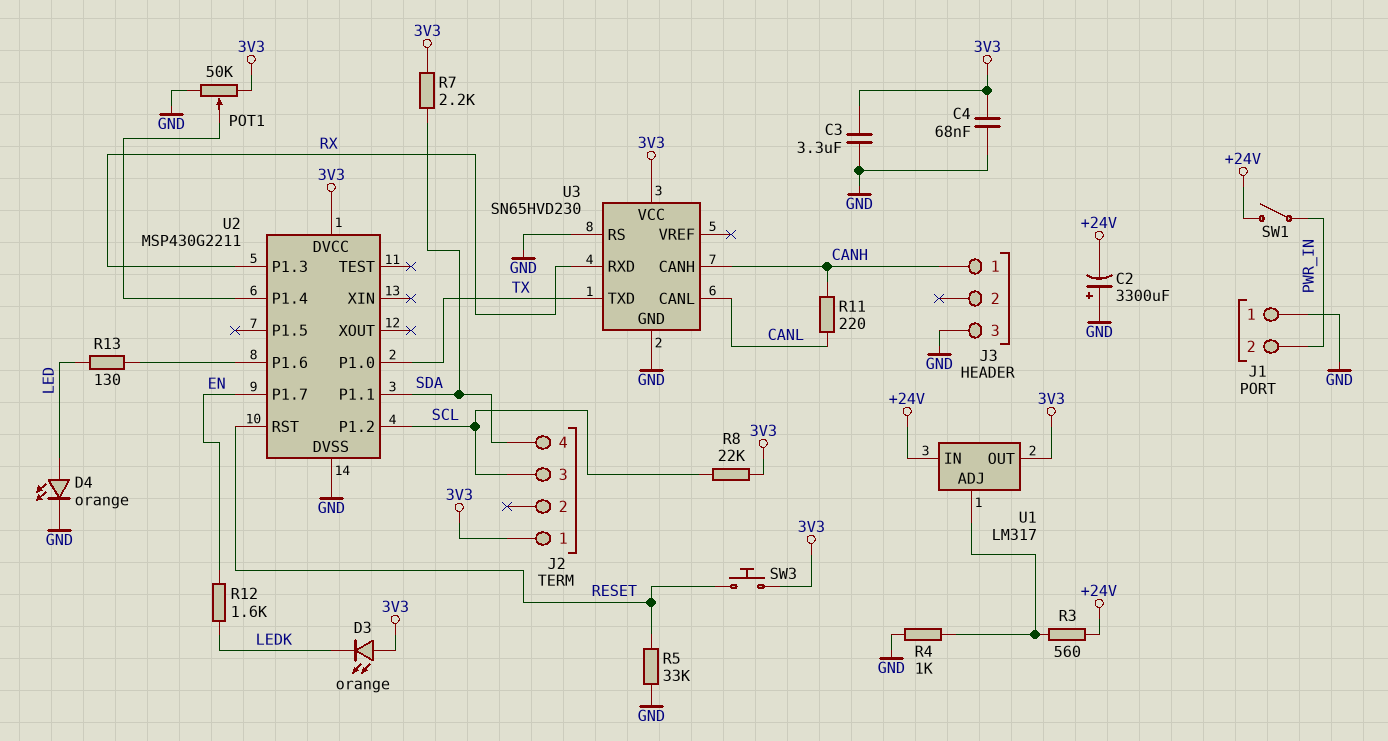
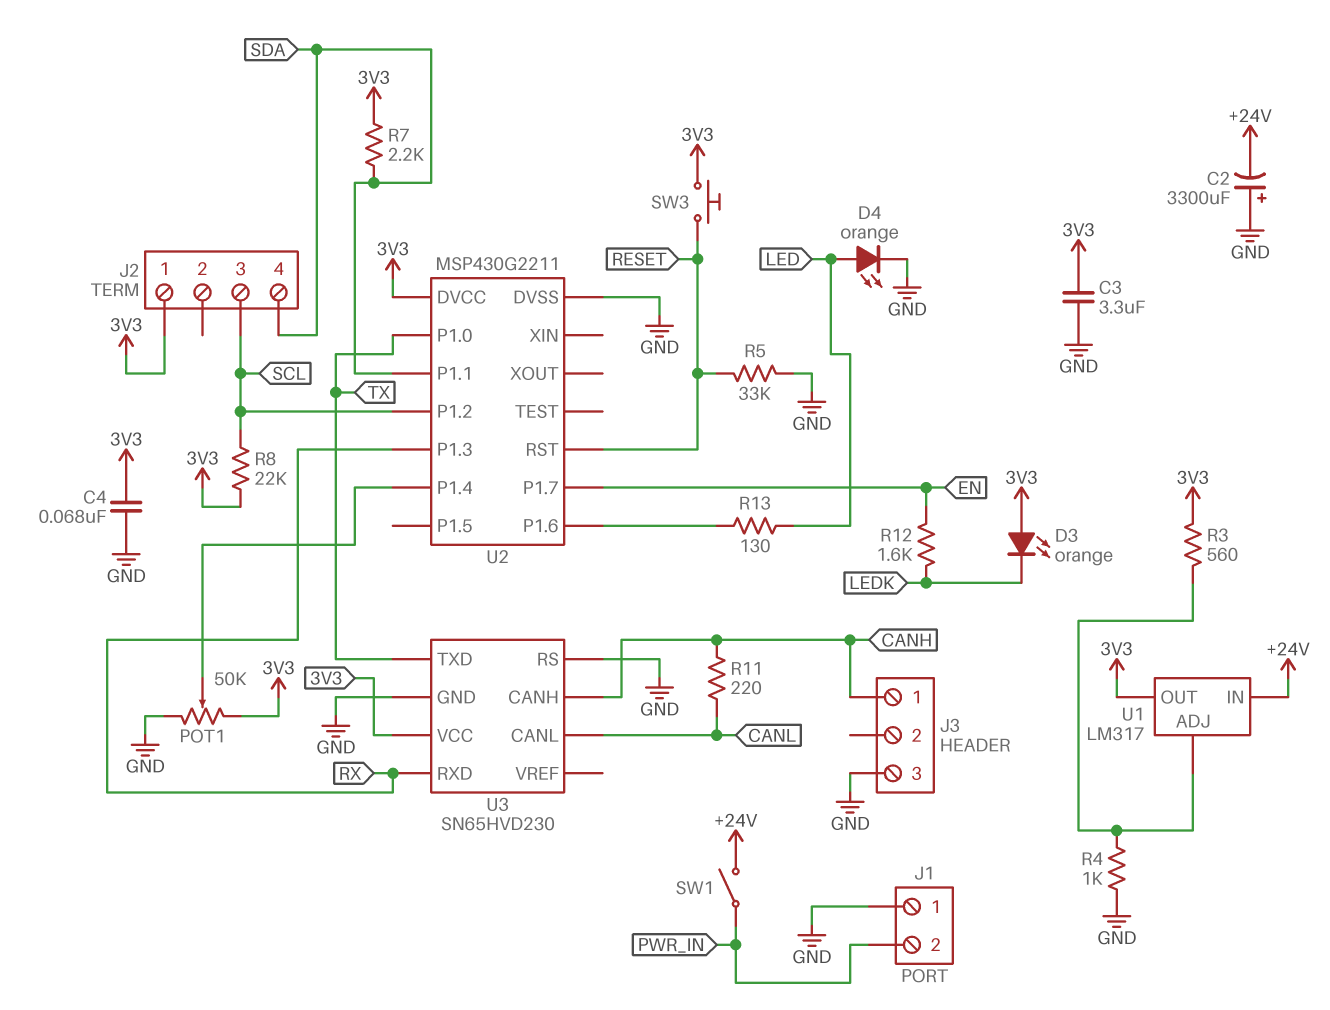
R3: 560 (+24V, U1/ADJ) -> 560 (3V3, U1/ADJ)

